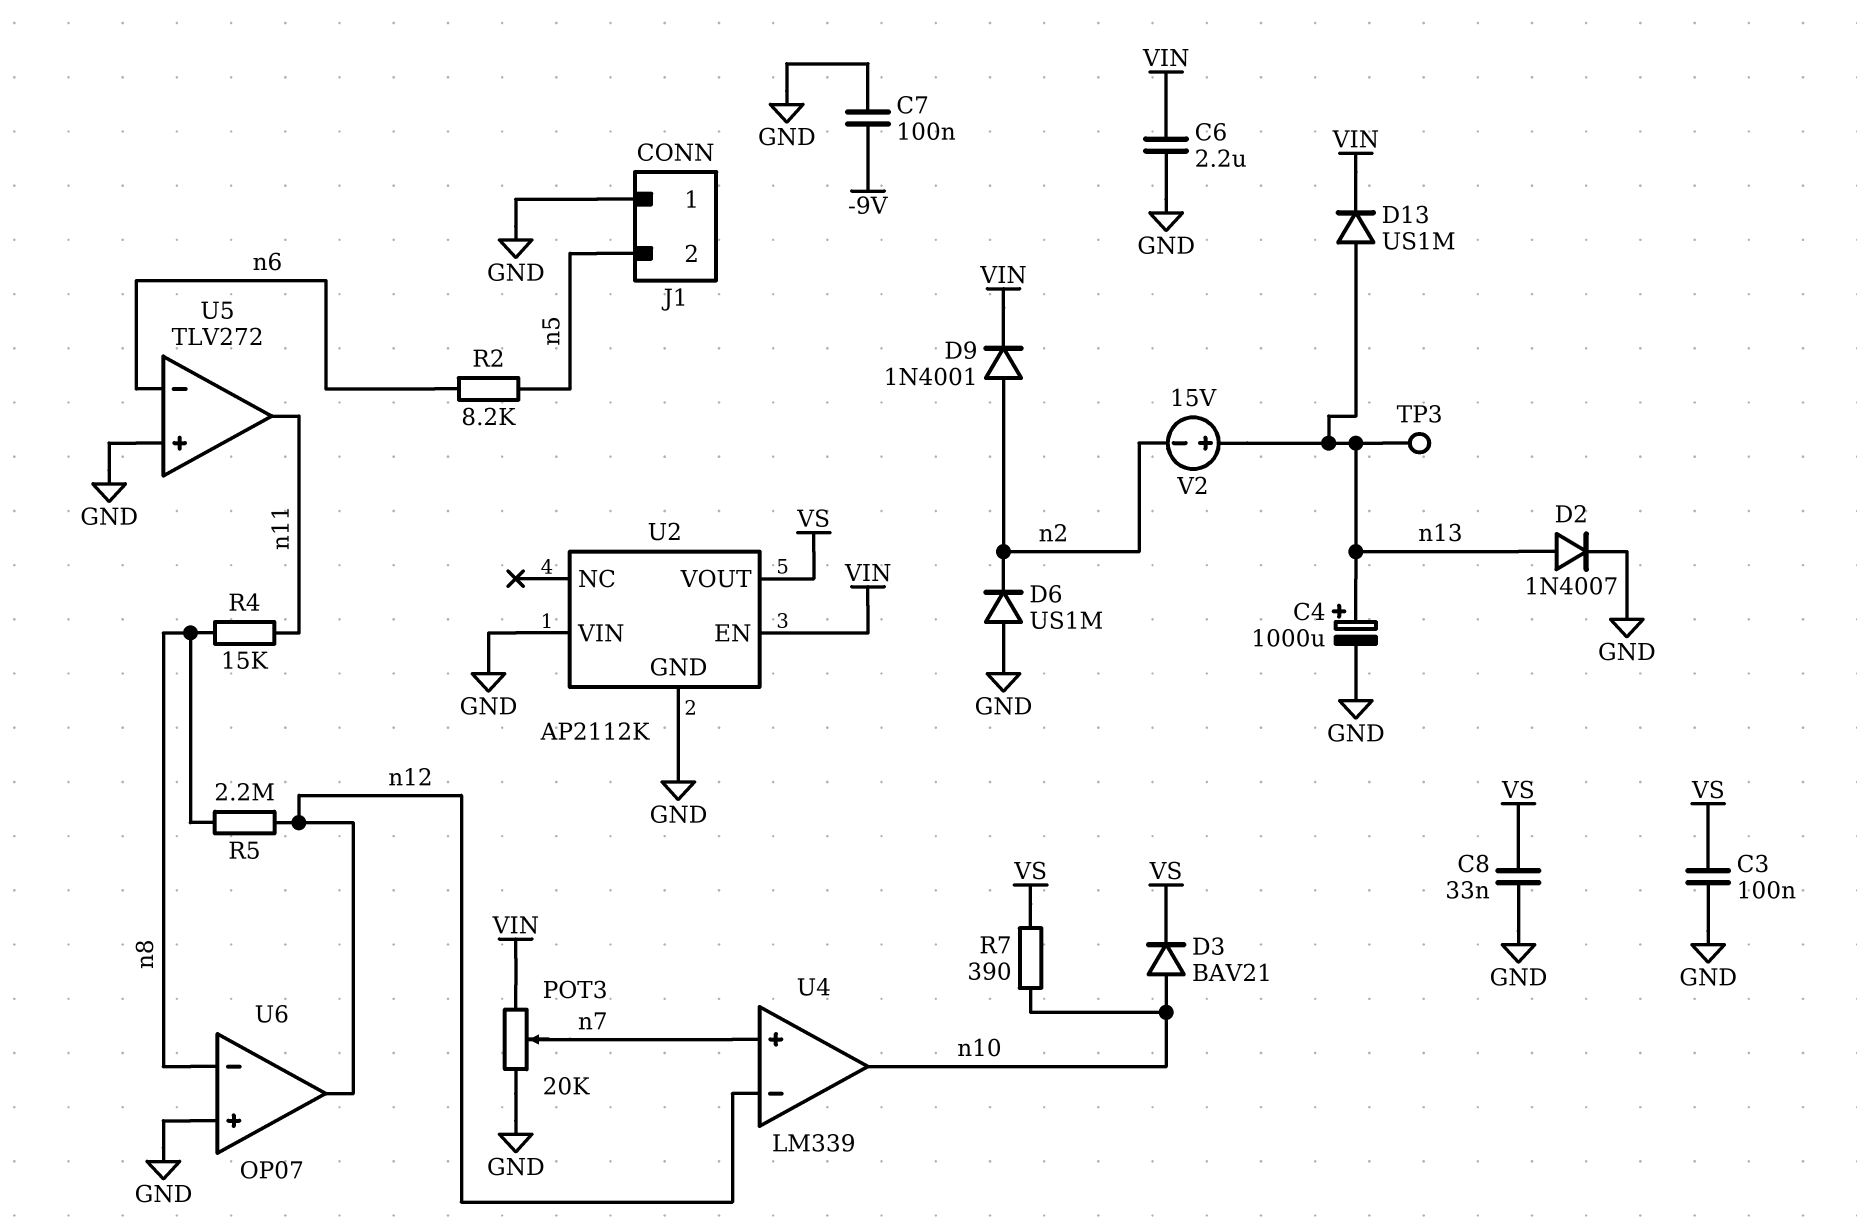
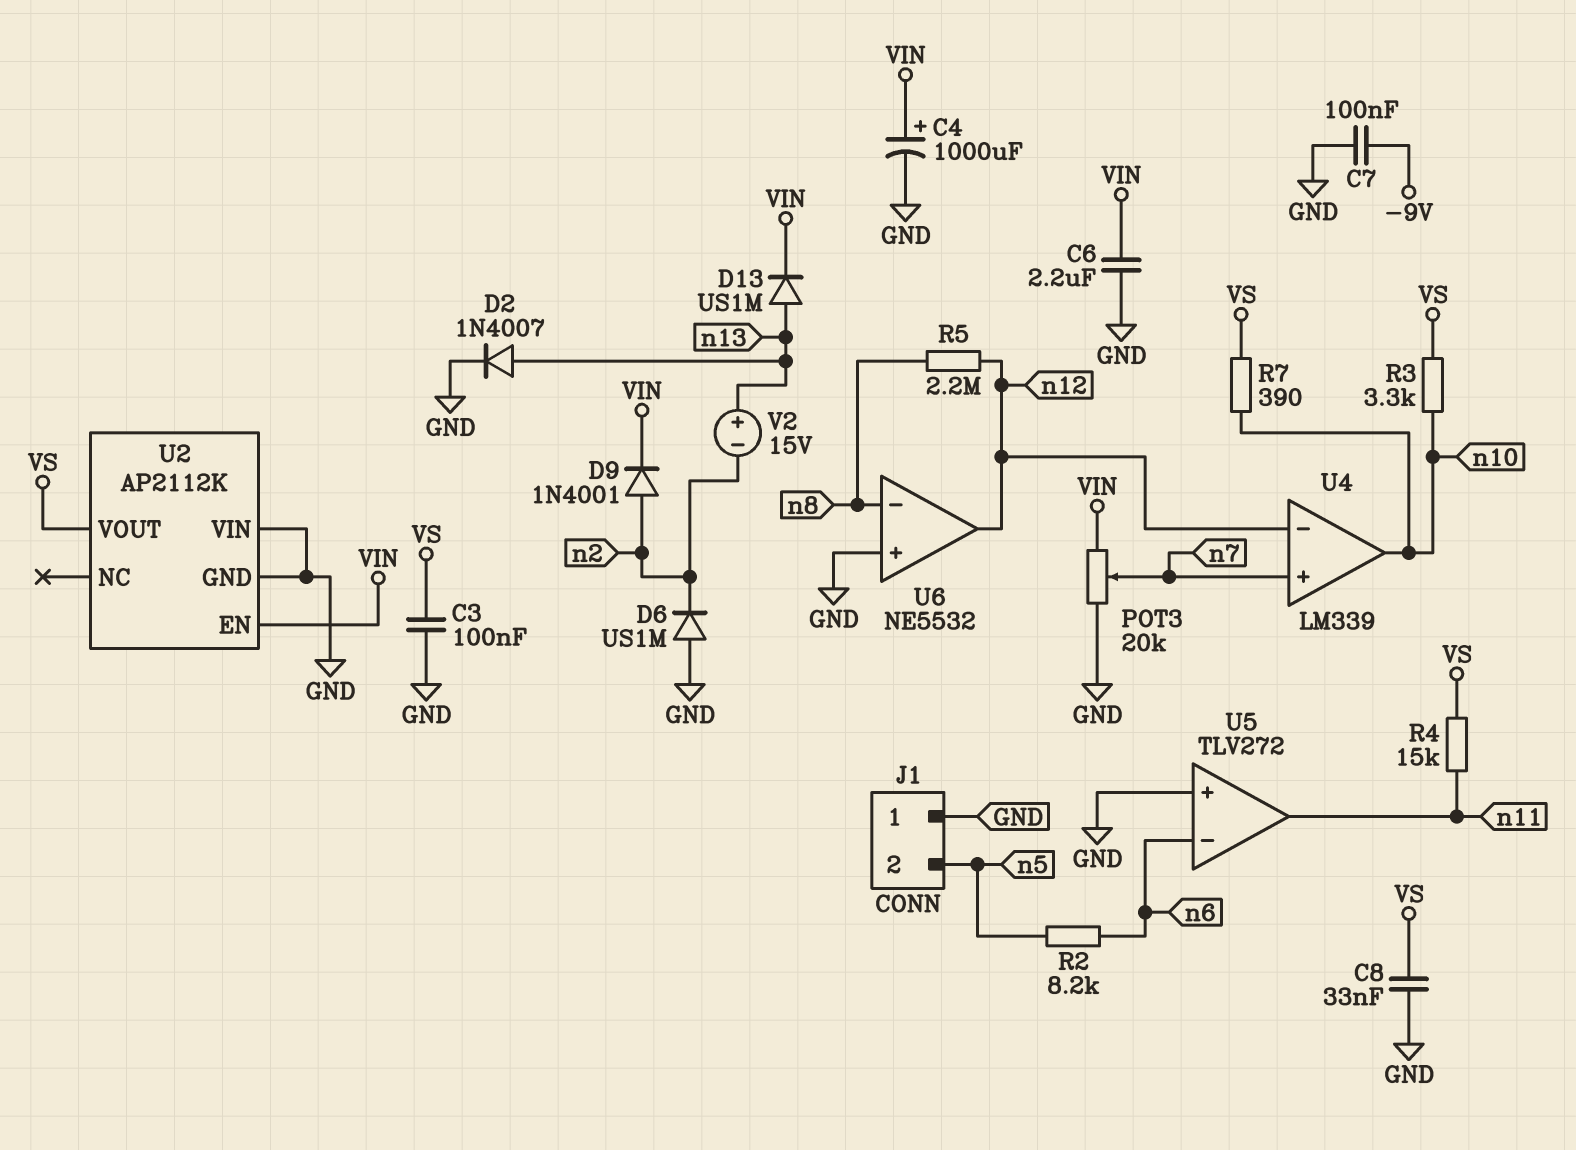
C4: 1000uF (plus n13, minus GND) -> 1000uF (plus VIN, minus GND)
D3: diode BAV21 (A n10, K VS) -> none
R3: none -> 3.3k (VS, n10)
R4: 15k (n8, n11) -> 15k (VS, n11)
TP3: test point (n13) -> none
U6: OP07 -> NE5532

